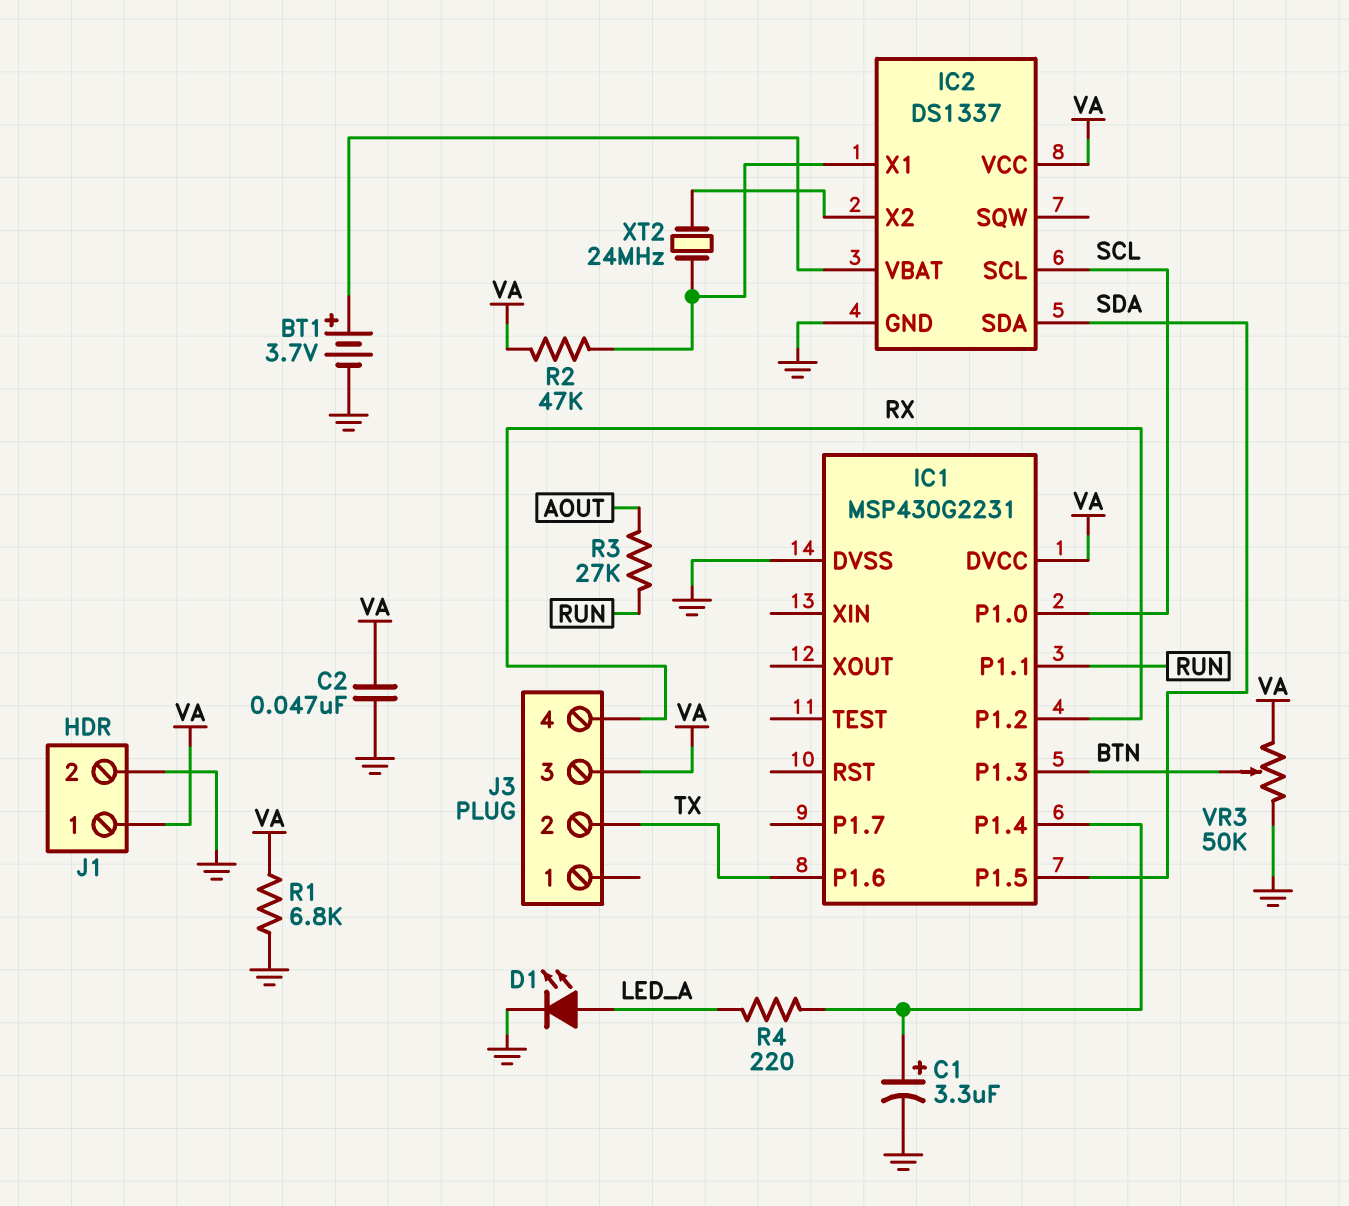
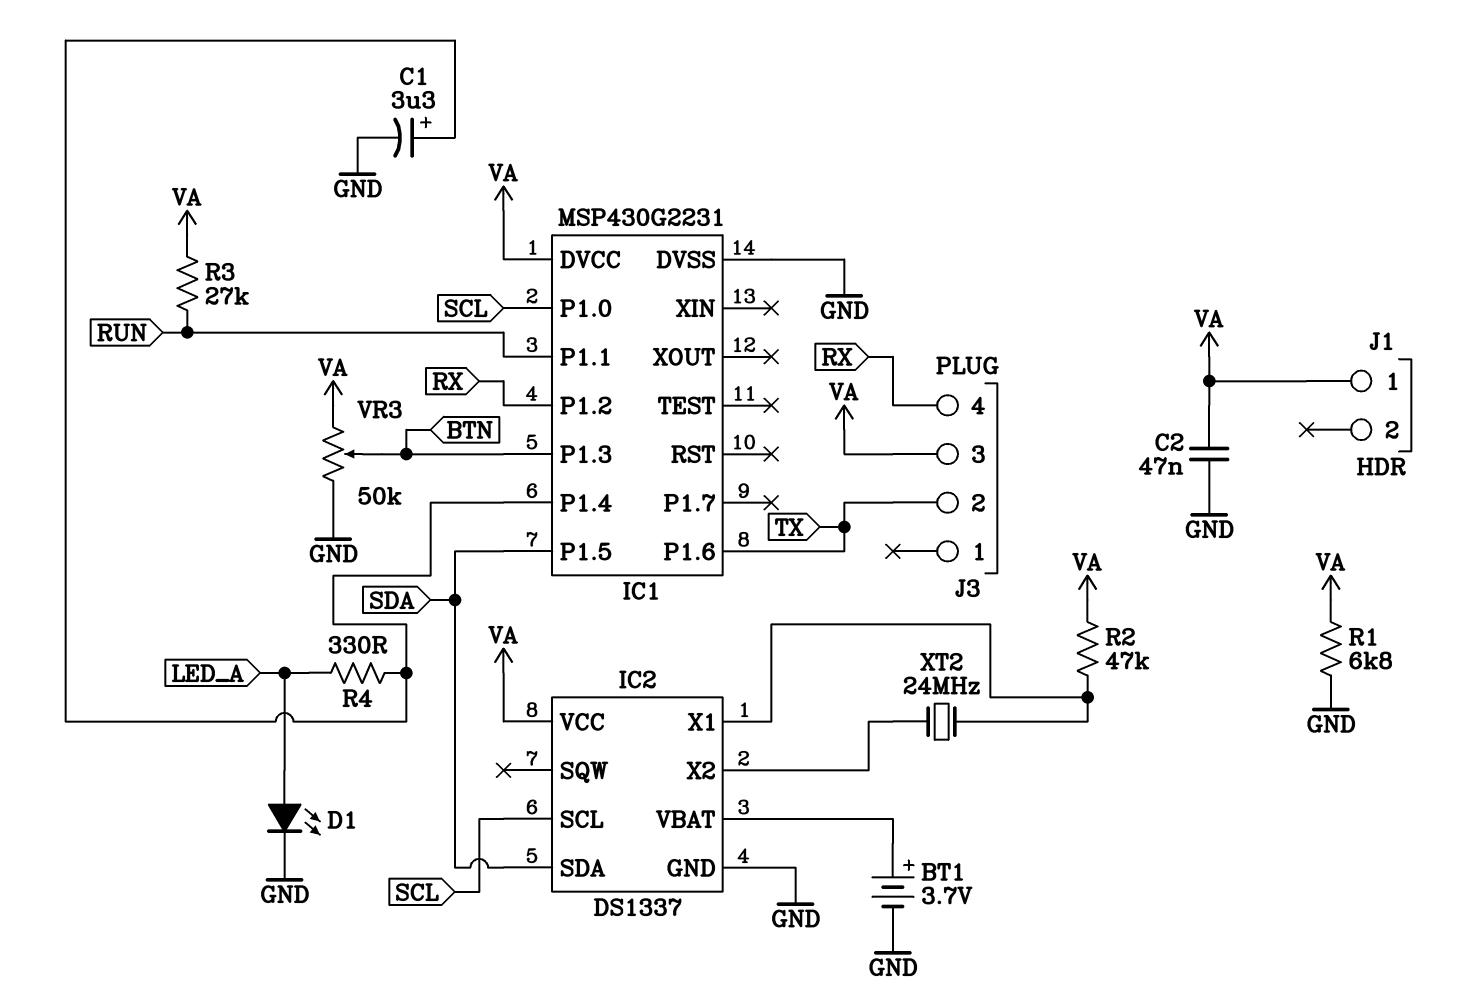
J1 pin 2: GND -> none
R3: 27k (AOUT, RUN) -> 27k (RUN, VA)
R4: 220 (IC1/P1.4, LED_A) -> 330 (IC1/P1.4, LED_A)

